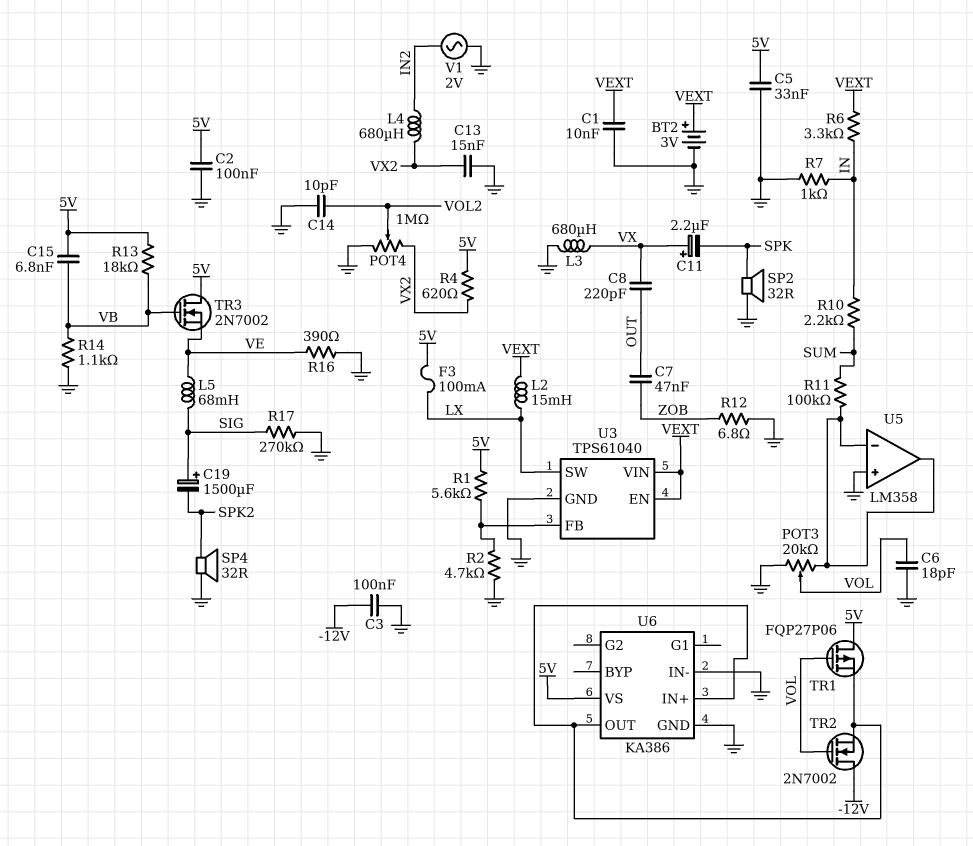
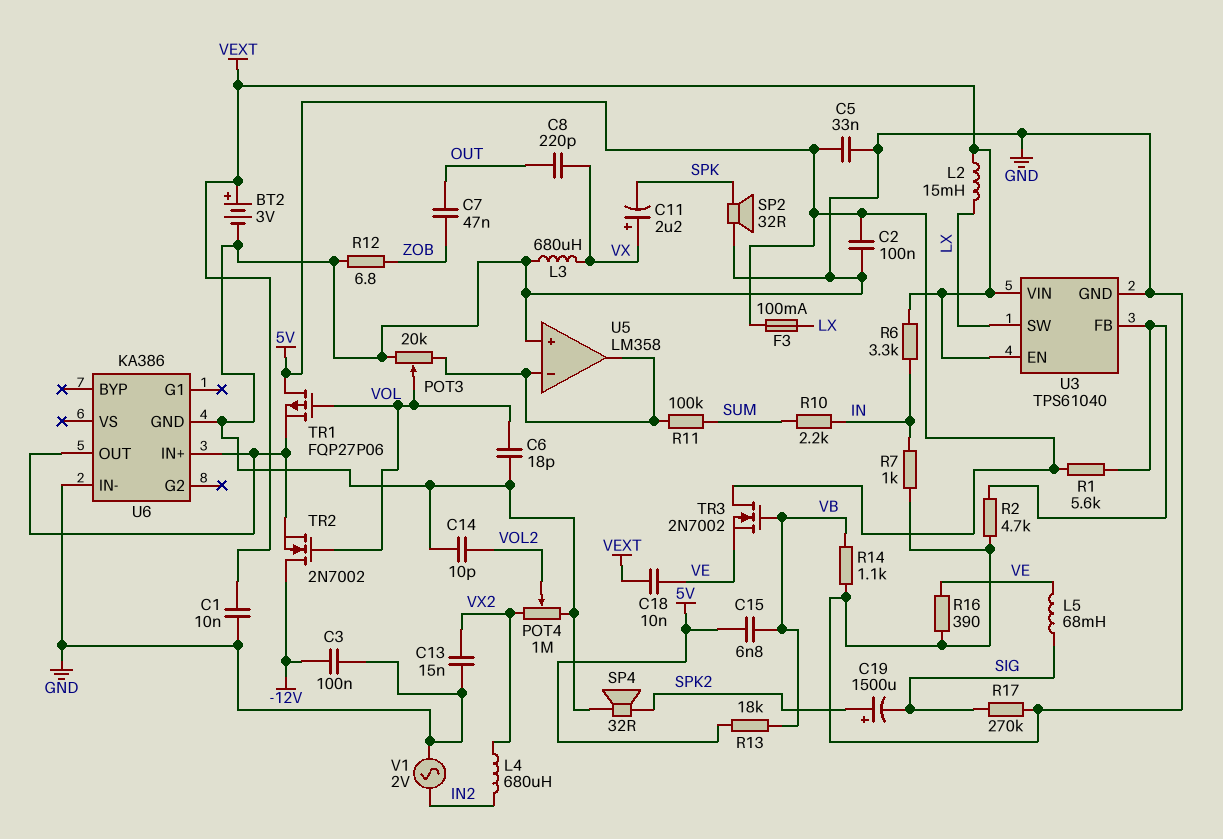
C18: none -> 10nF (VE, VEXT)
C19: 1500uF (plus SIG, minus SPK2) -> 1500uF (plus SPK2, minus SIG)
R4: 620 (5V, VX2) -> none
U6 pin VS: 5V -> none

